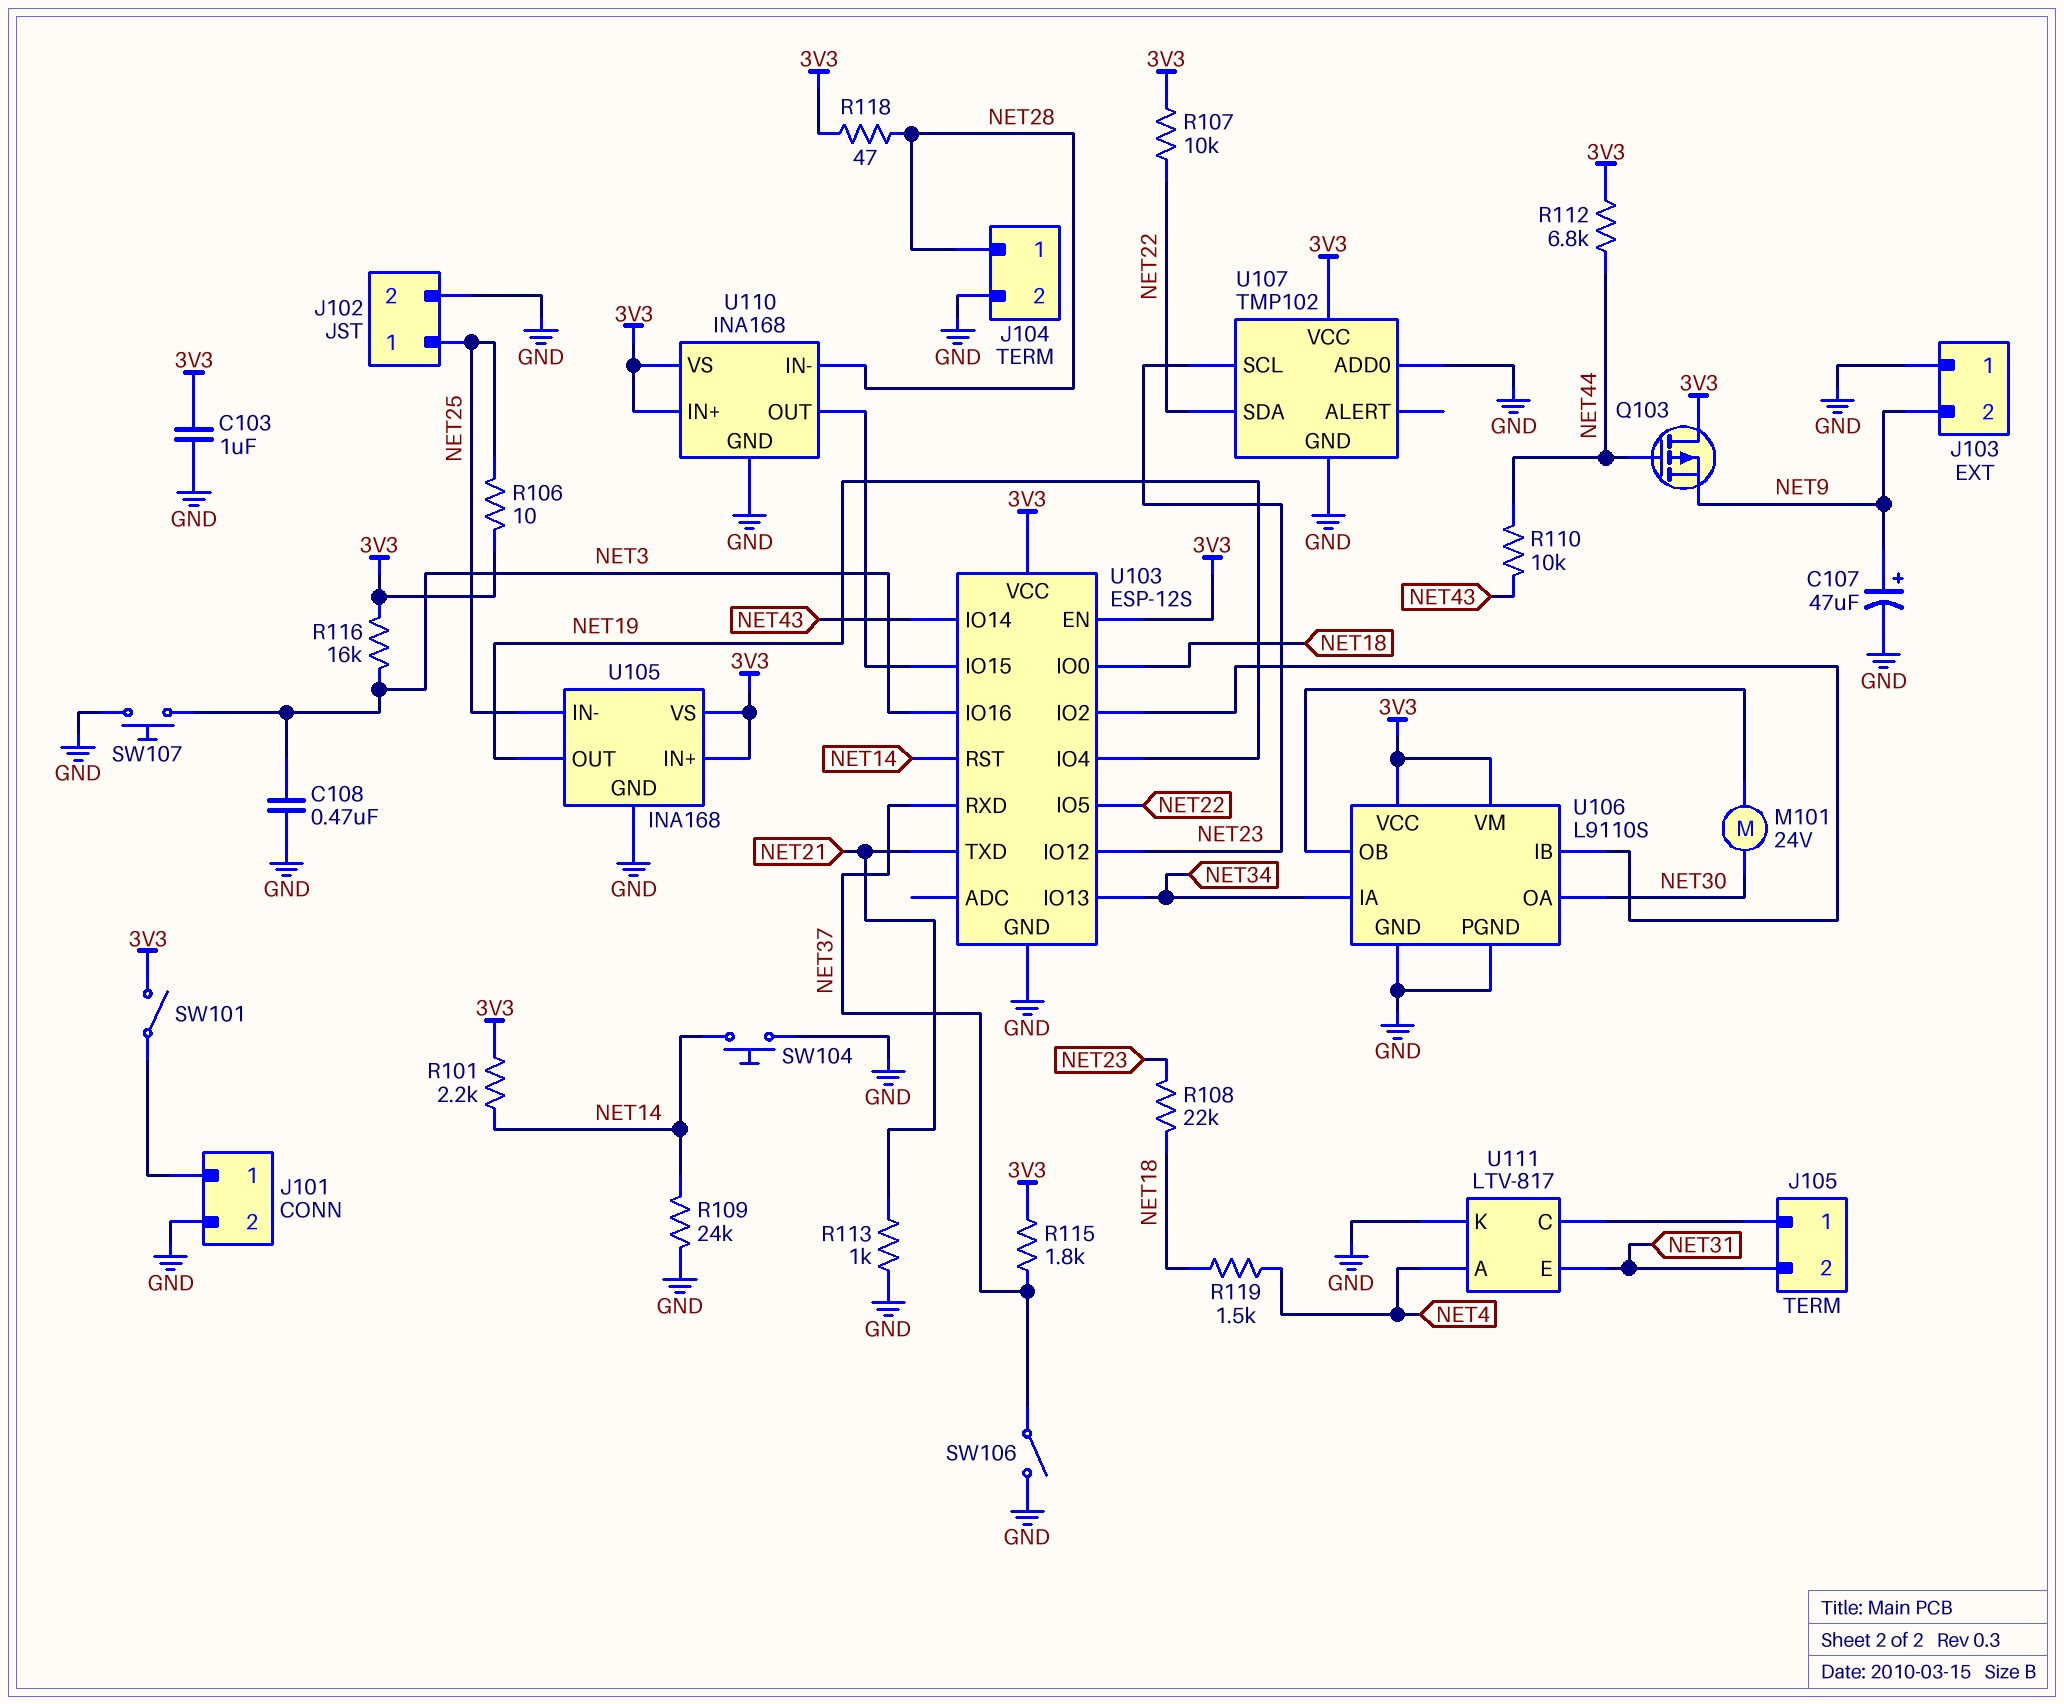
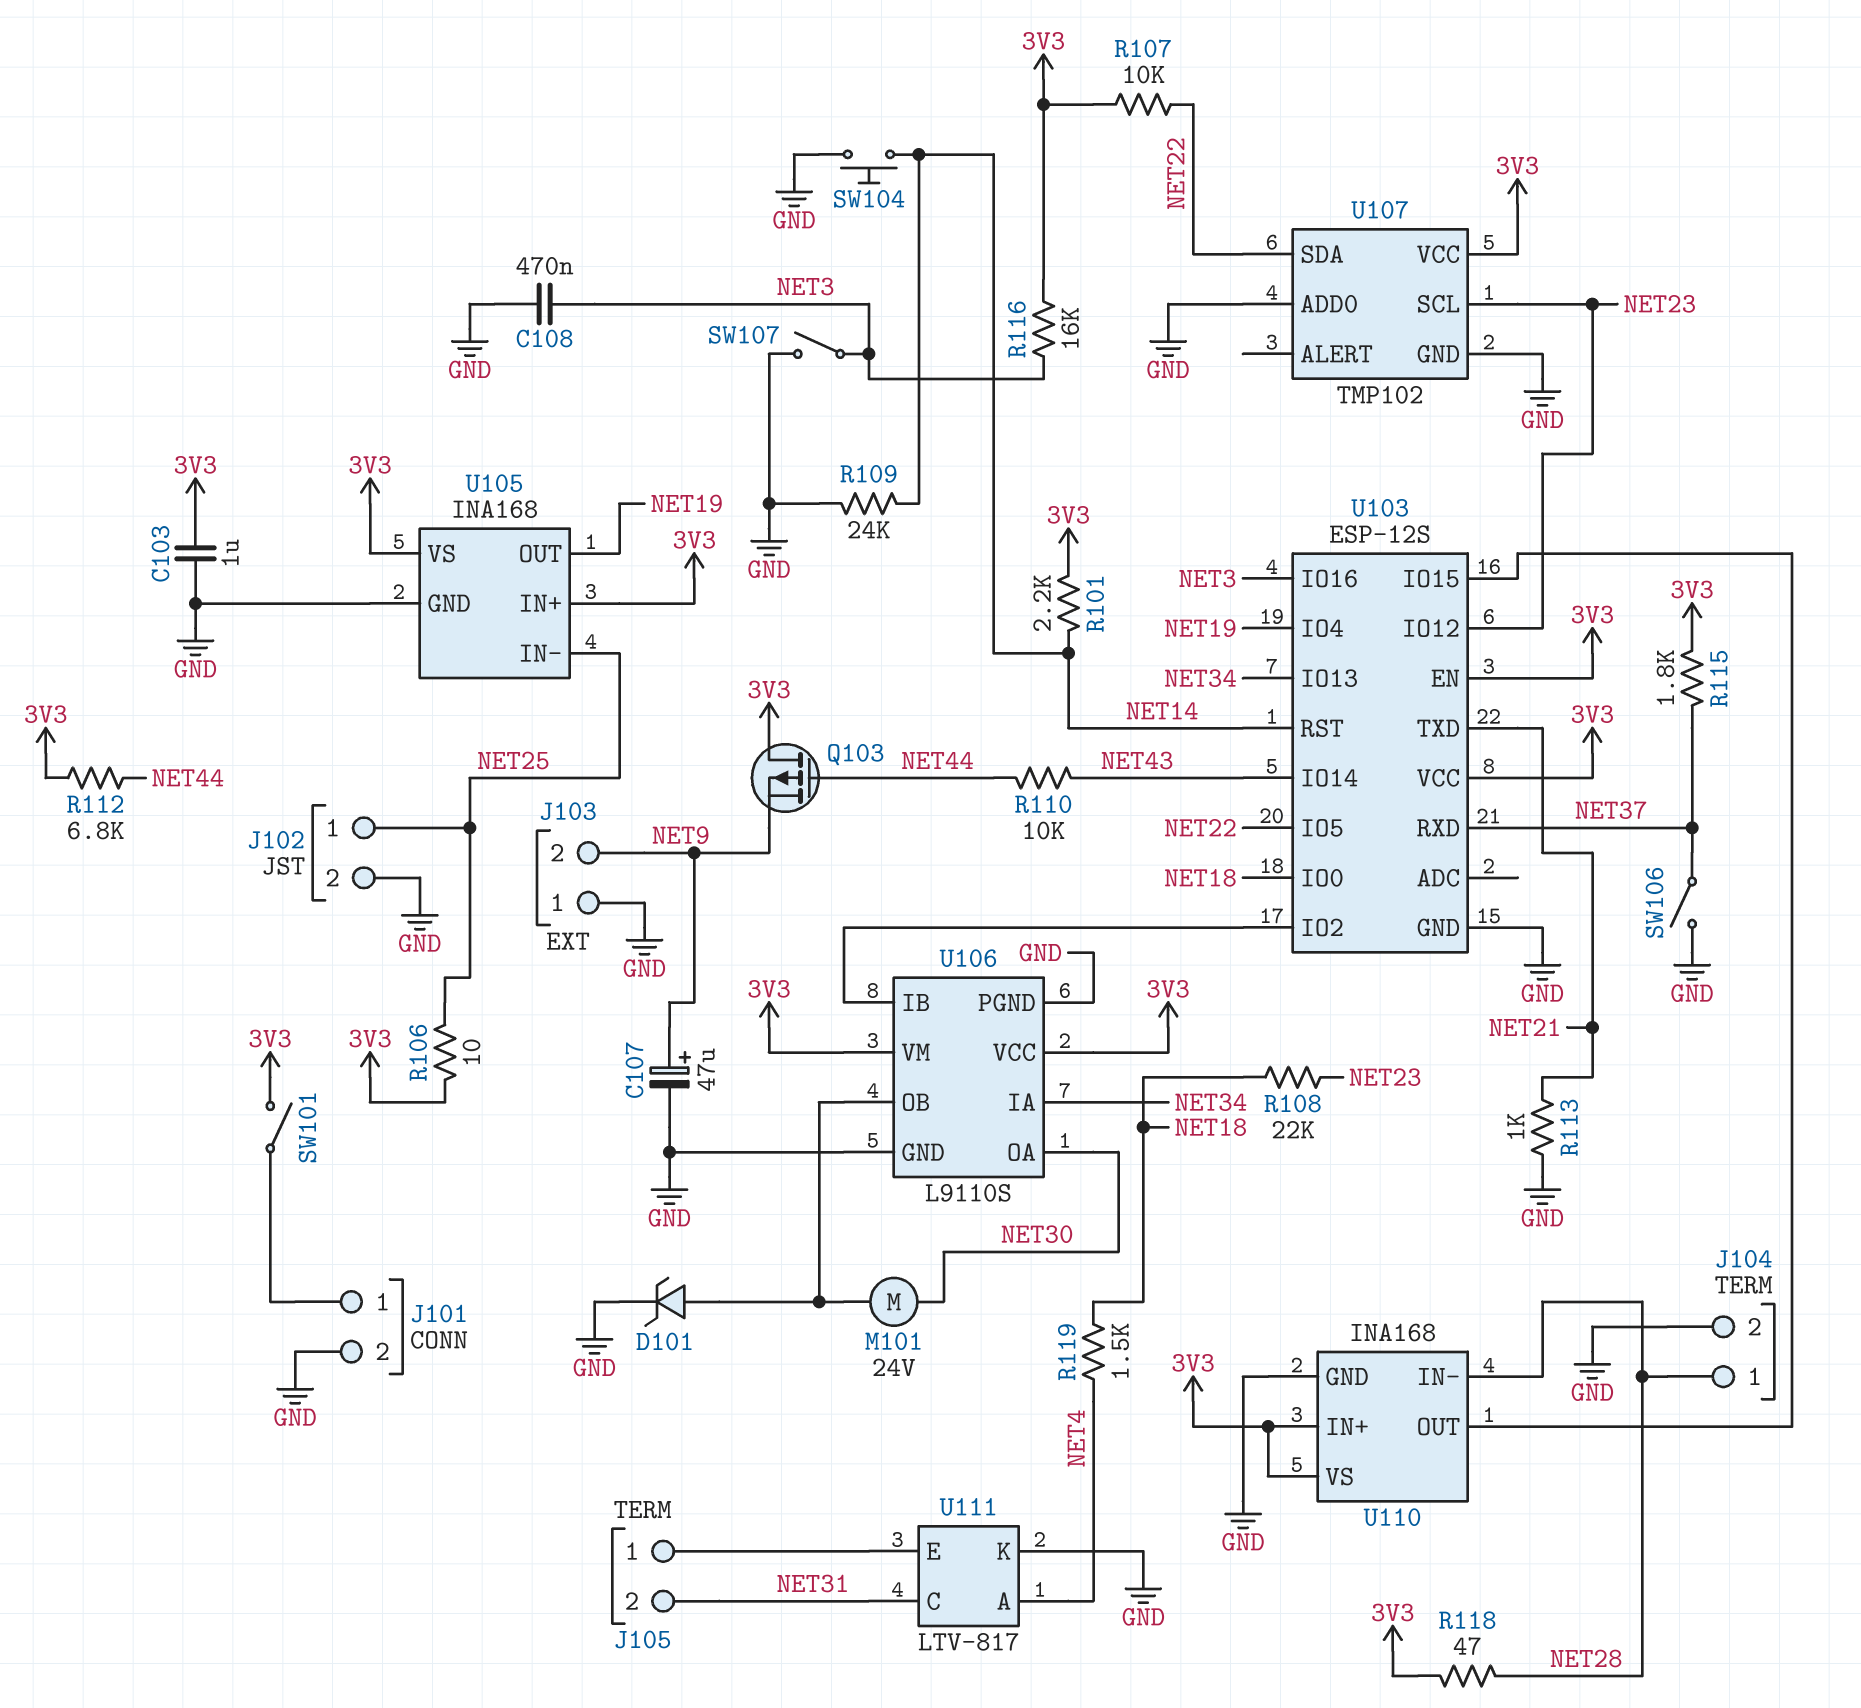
D101: none -> zener (A U106/OB, K GND)
SW107: button (GND, NET3) -> switch (GND, NET3)
U111 pin C: J105/1 -> NET31
U111 pin E: NET31 -> J105/1

